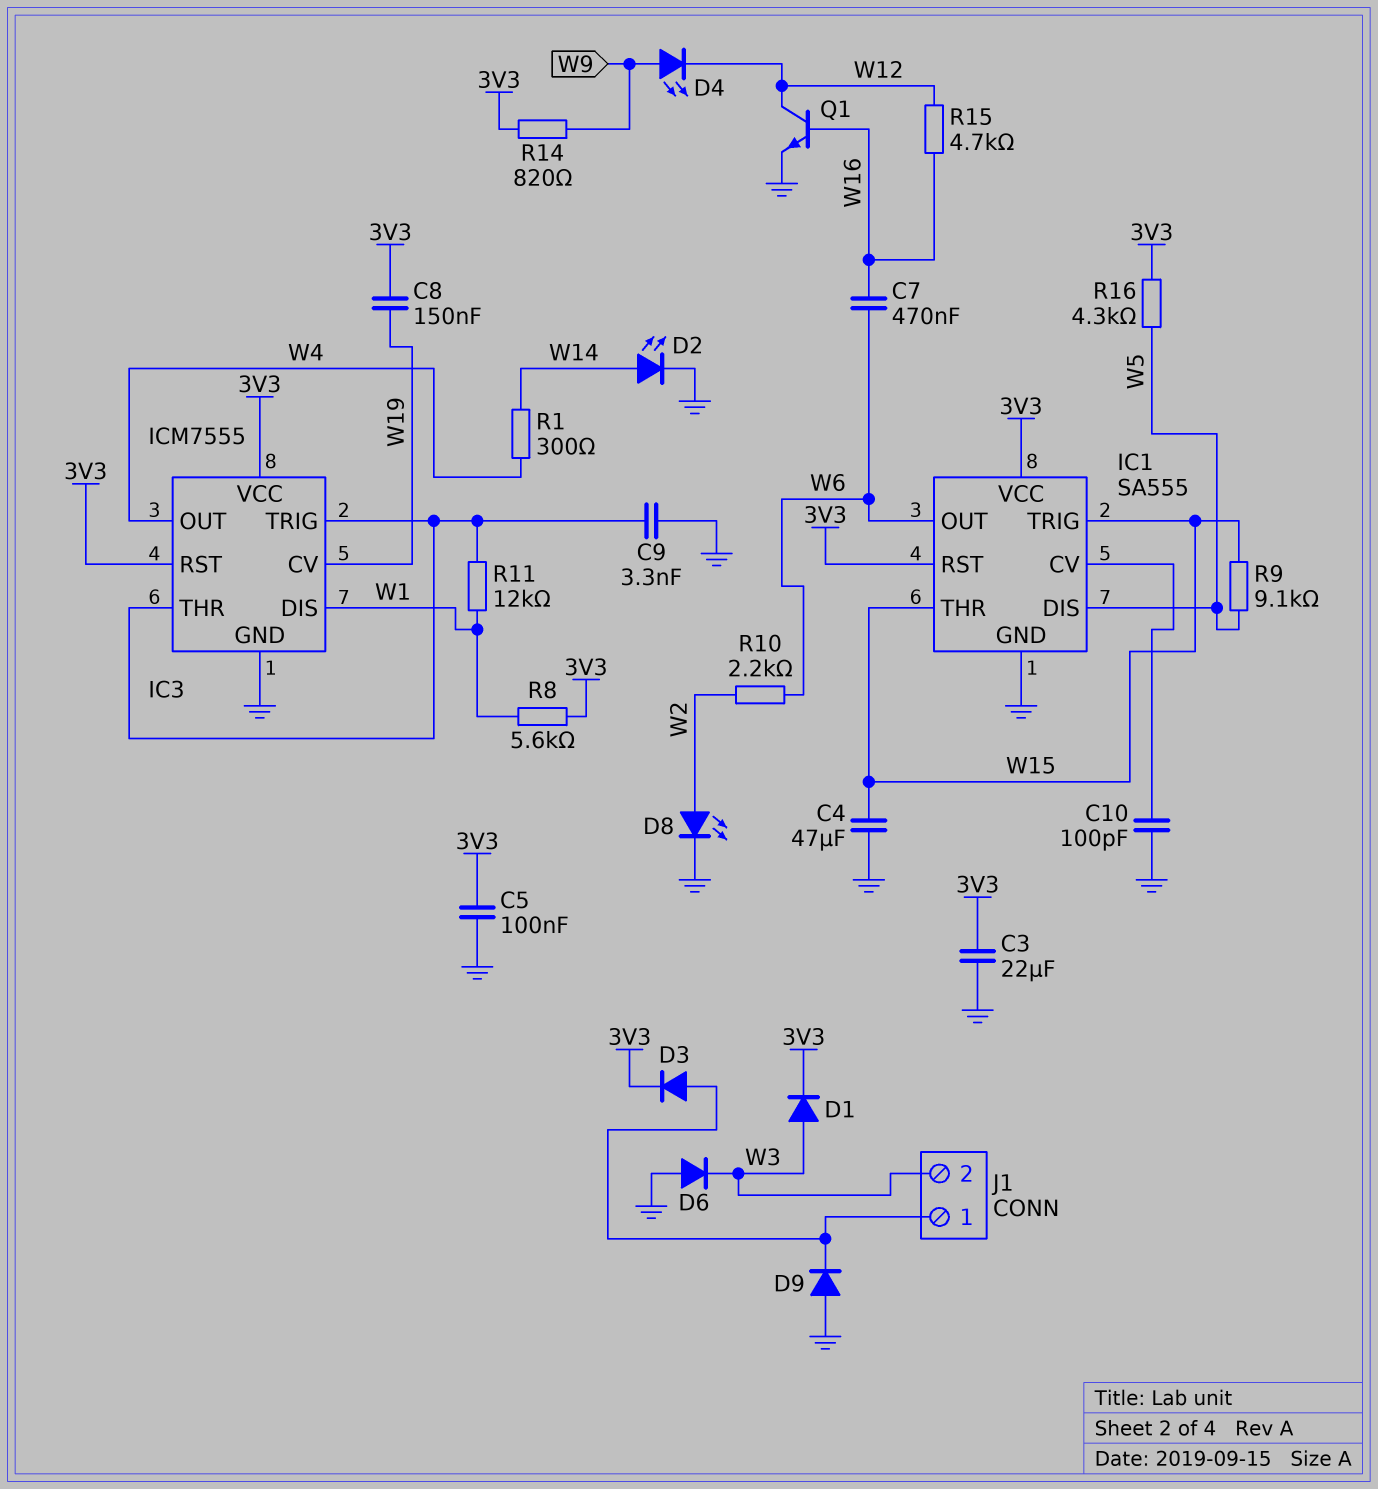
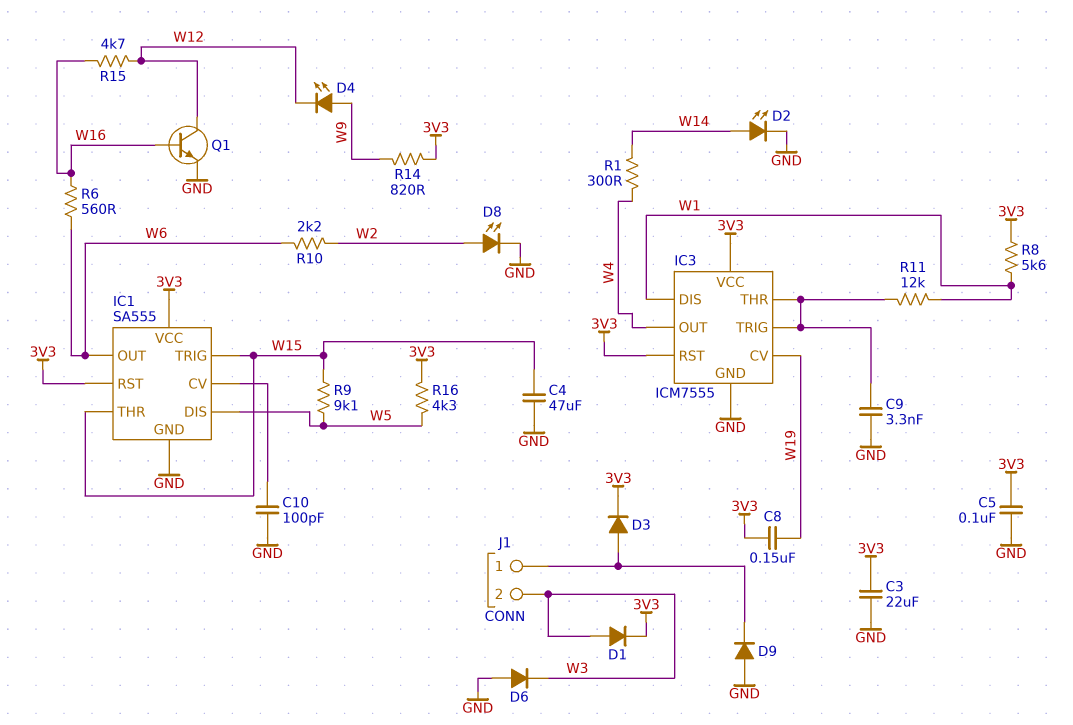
C7: 470nF (W6, W16) -> none
R6: none -> 560 (W6, W16)

